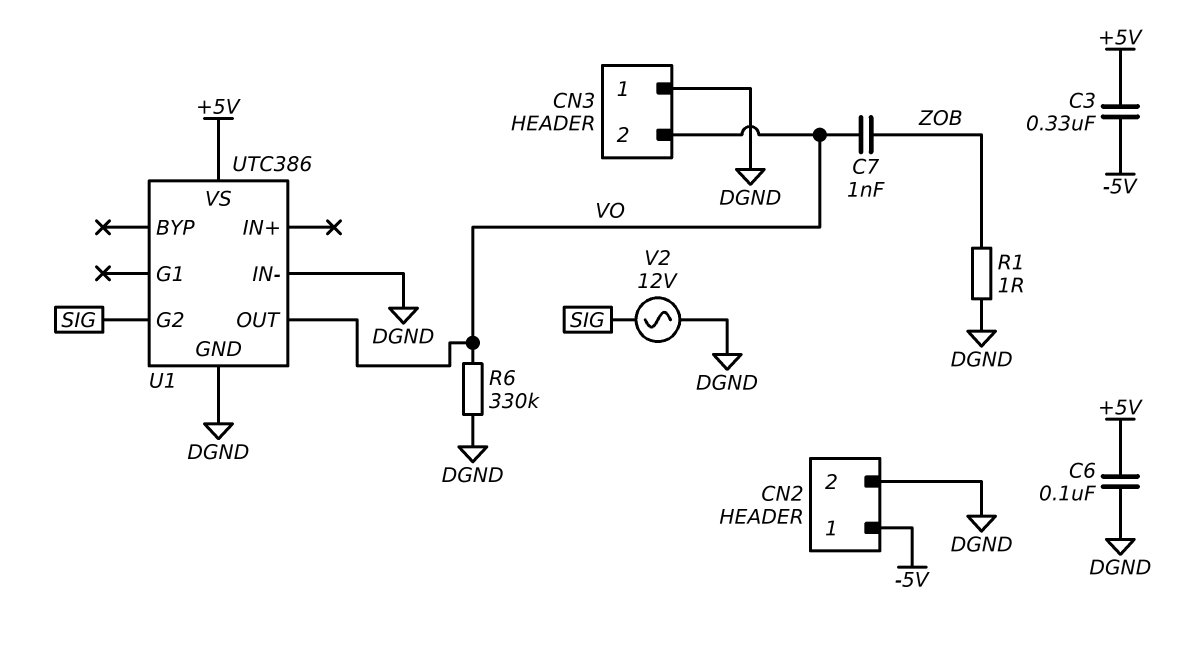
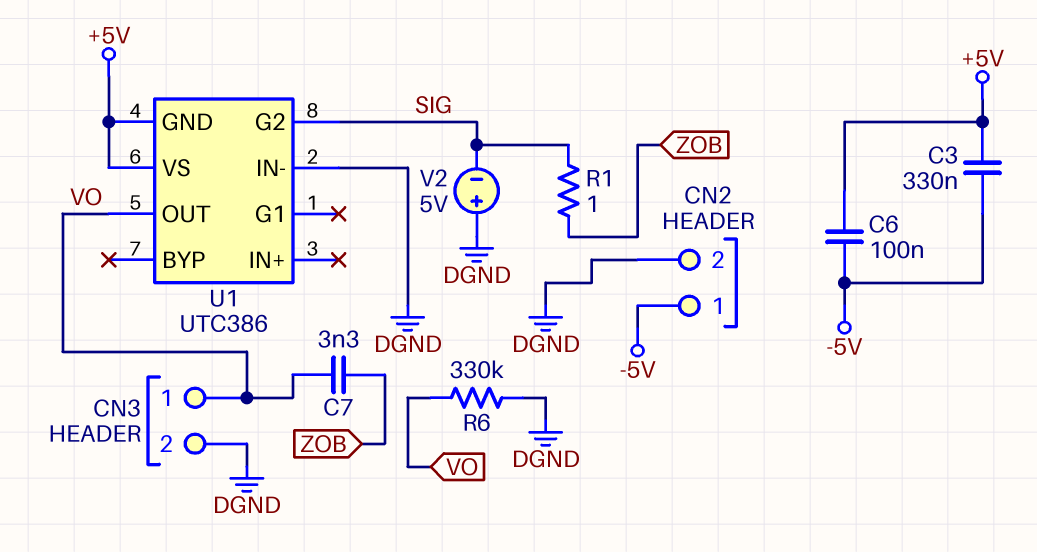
C6: 100nF (+5V, DGND) -> 100nF (+5V, -5V)
C7: 1nF (VO, ZOB) -> 3.3nF (VO, ZOB)
CN3 pin 1: DGND -> VO
CN3 pin 2: VO -> DGND
R1: 1 (DGND, ZOB) -> 1 (SIG, ZOB)
U1 pin GND: DGND -> +5V
V2: AC 12V (DGND, SIG) -> 5V (plus DGND, minus SIG)

